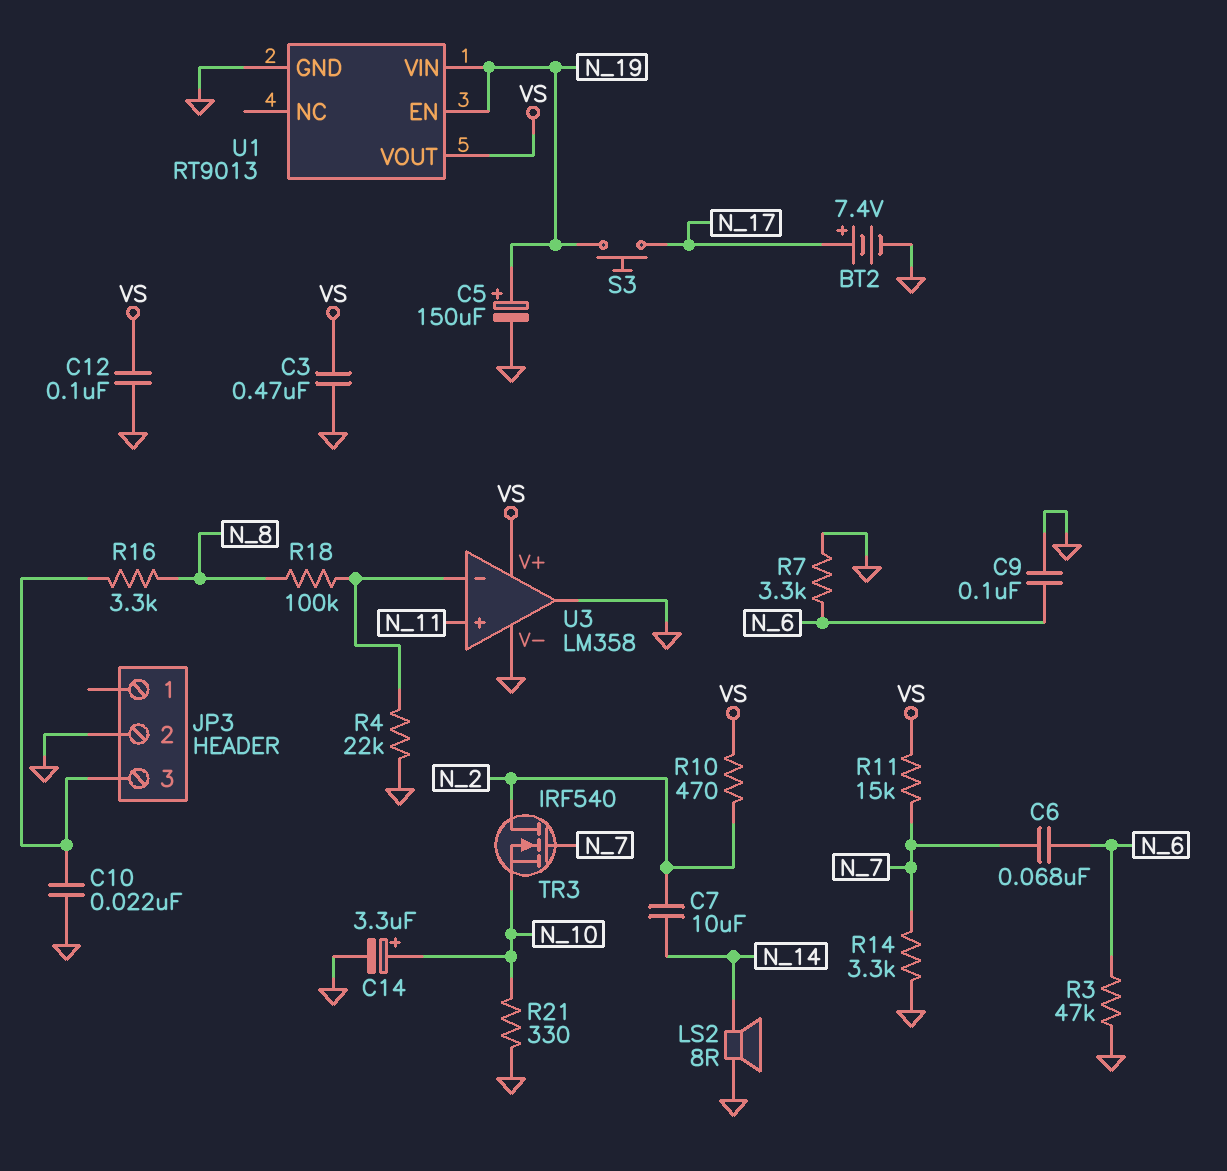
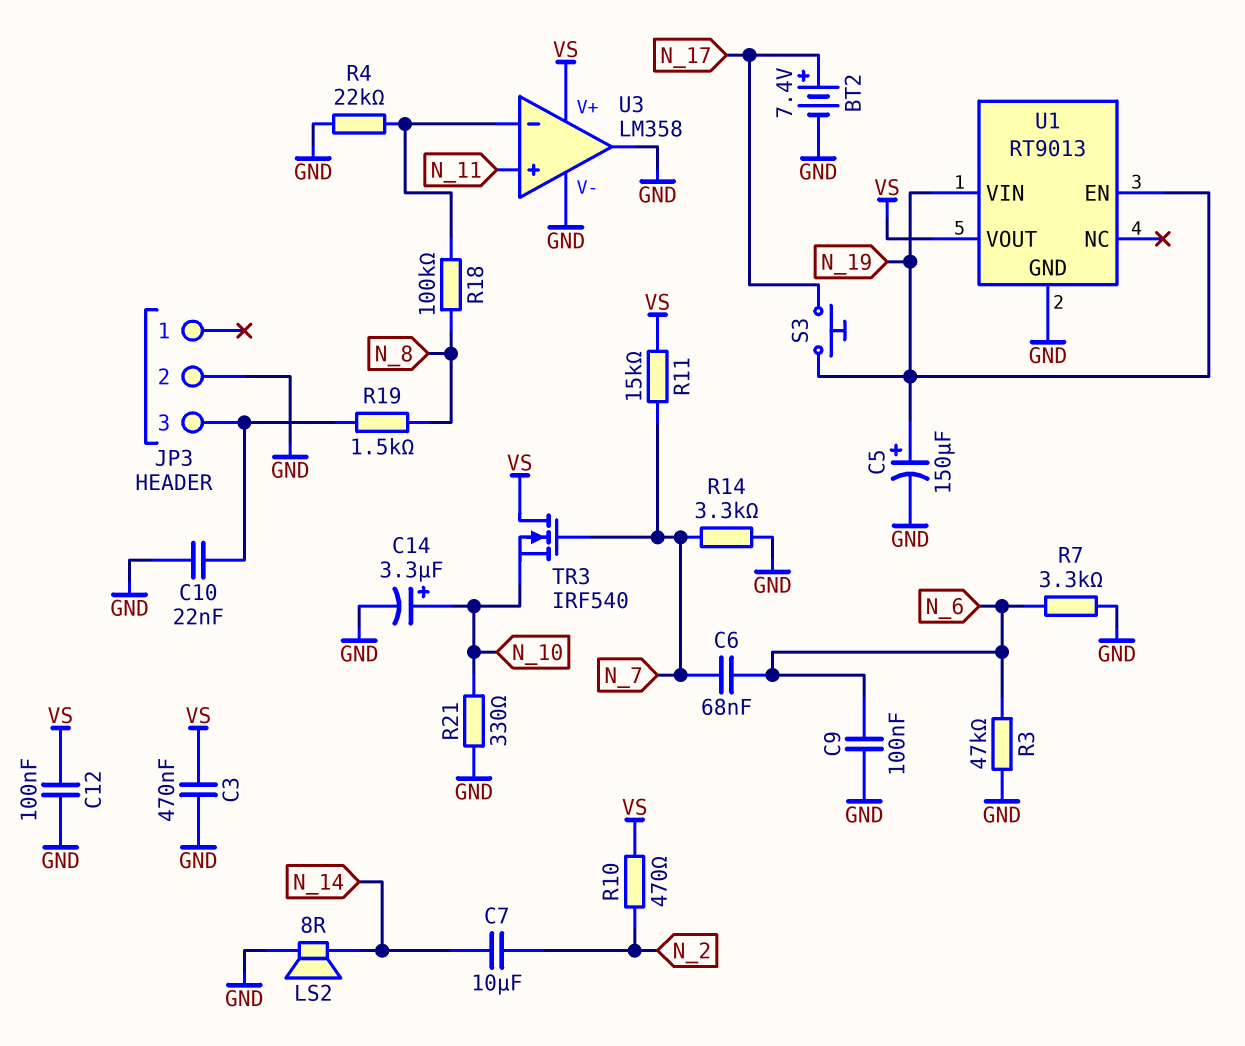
R16: 3.3k (JP3/3, N_8) -> none
R19: none -> 1.5k (JP3/3, N_8)
TR3: NMOS IRF540 (G N_7, D N_2, S N_10) -> NMOS IRF540 (G N_7, D VS, S N_10)

